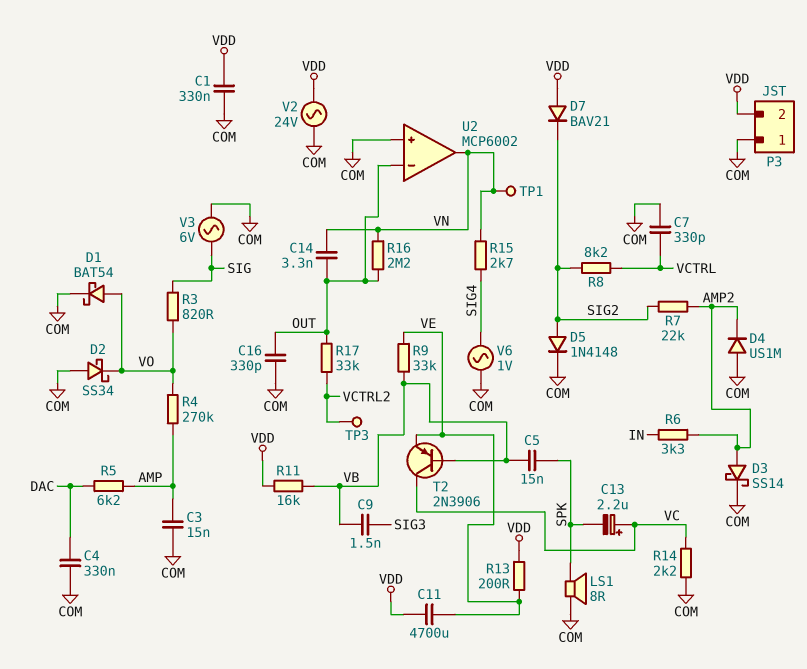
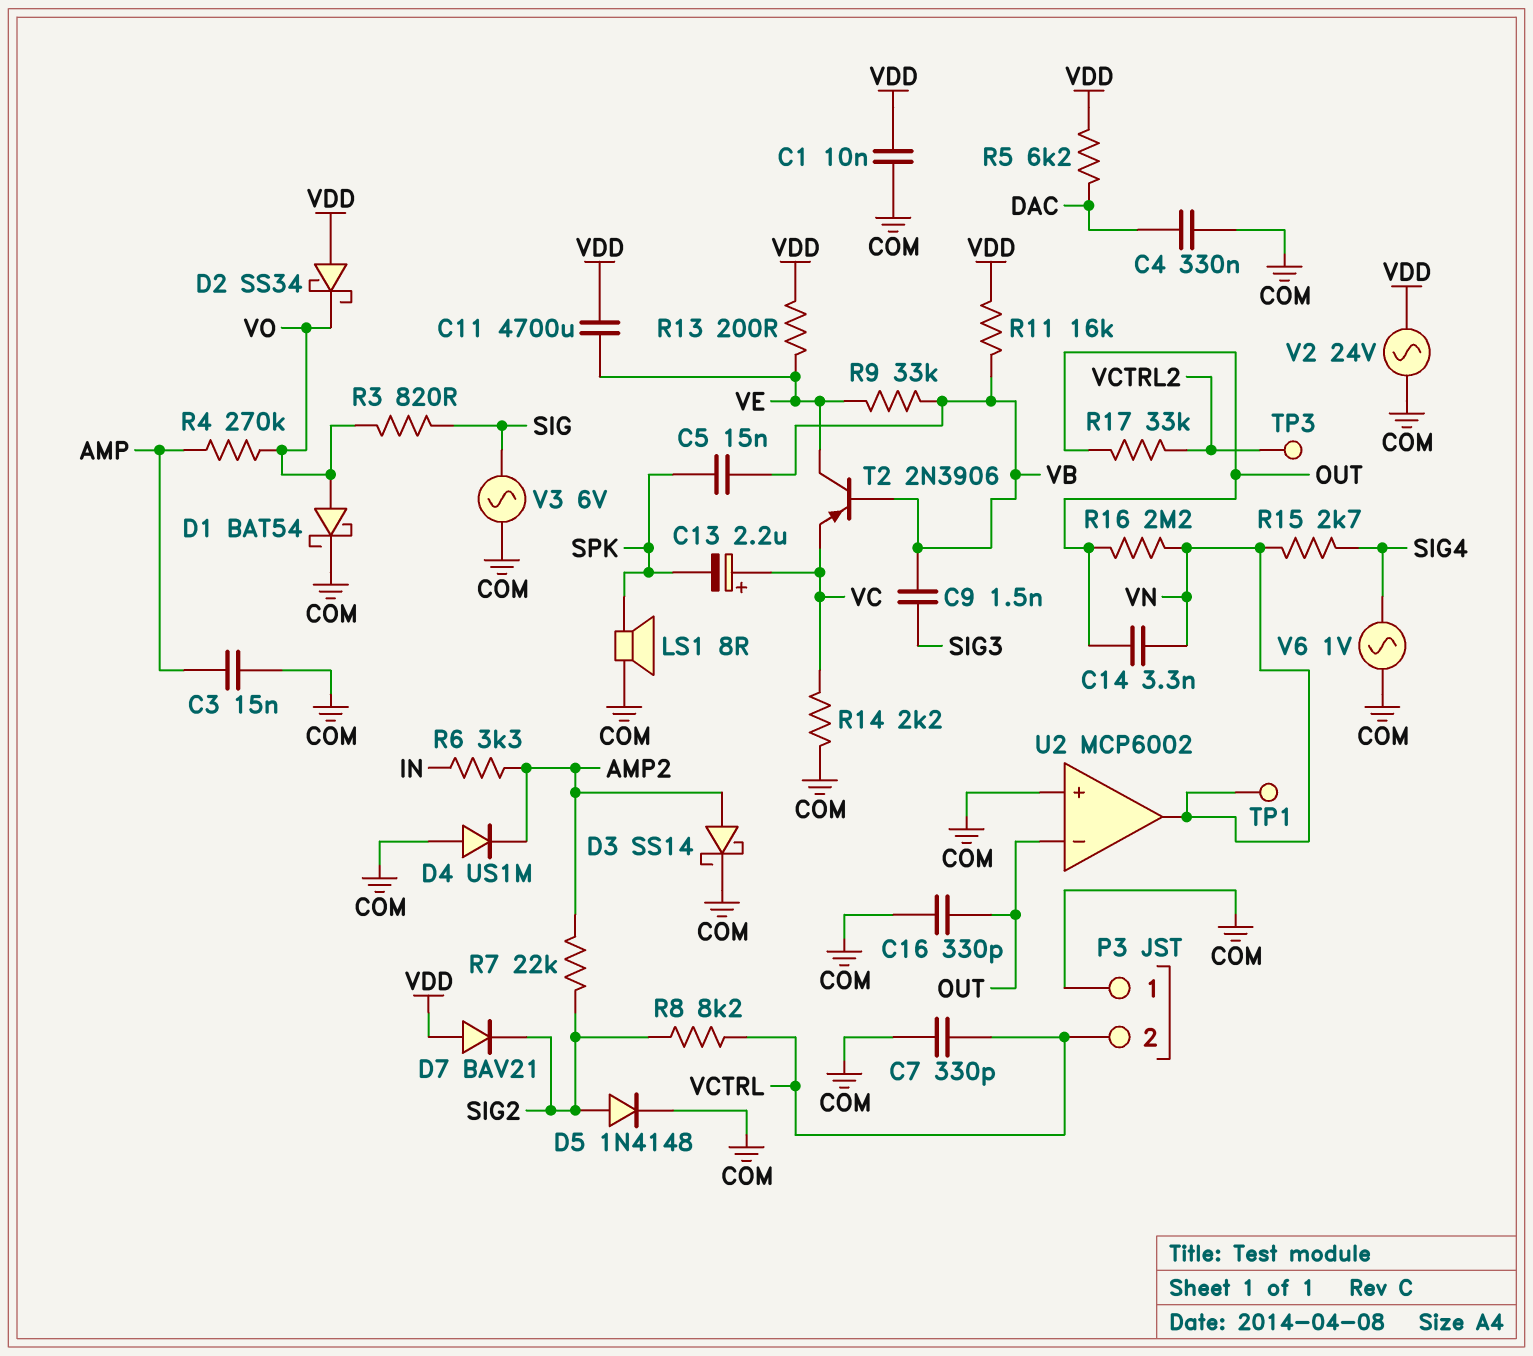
C1: 330nF (COM, VDD) -> 10nF (COM, VDD)
D2: schottky SS34 (A COM, K VO) -> schottky SS34 (A VDD, K VO)
P3 pin 2: VDD -> VCTRL
R5: 6.2k (AMP, DAC) -> 6.2k (DAC, VDD)
T2: PNP 2N3906 (B VB, C VC, E VE) -> PNP 2N3906 (B VB, C VE, E VC)

